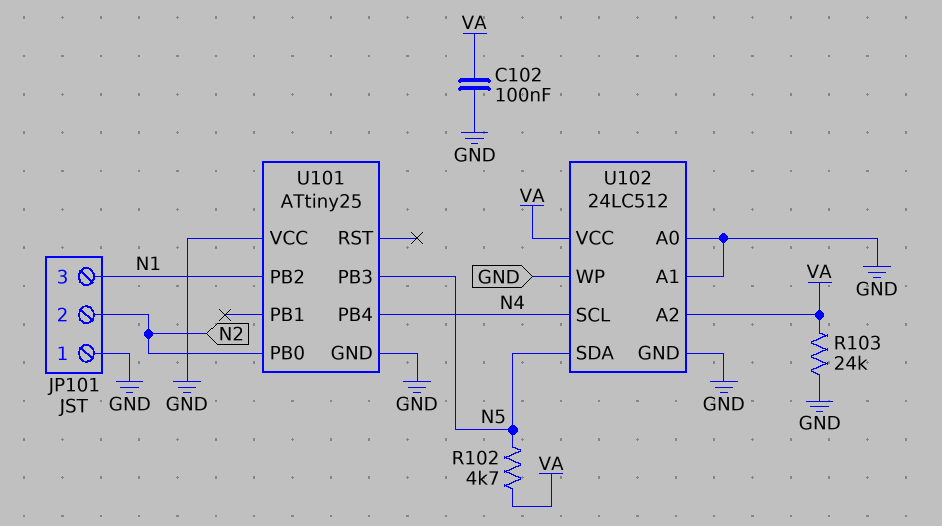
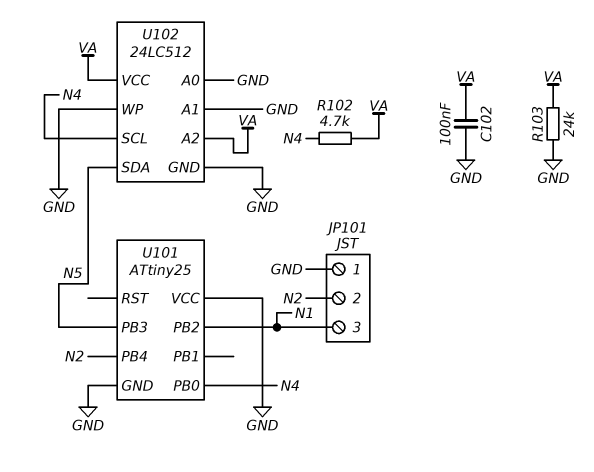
R102: 4.7k (N5, VA) -> 4.7k (N4, VA)
U101 pin PB0: N2 -> N4
U101 pin PB4: N4 -> N2

